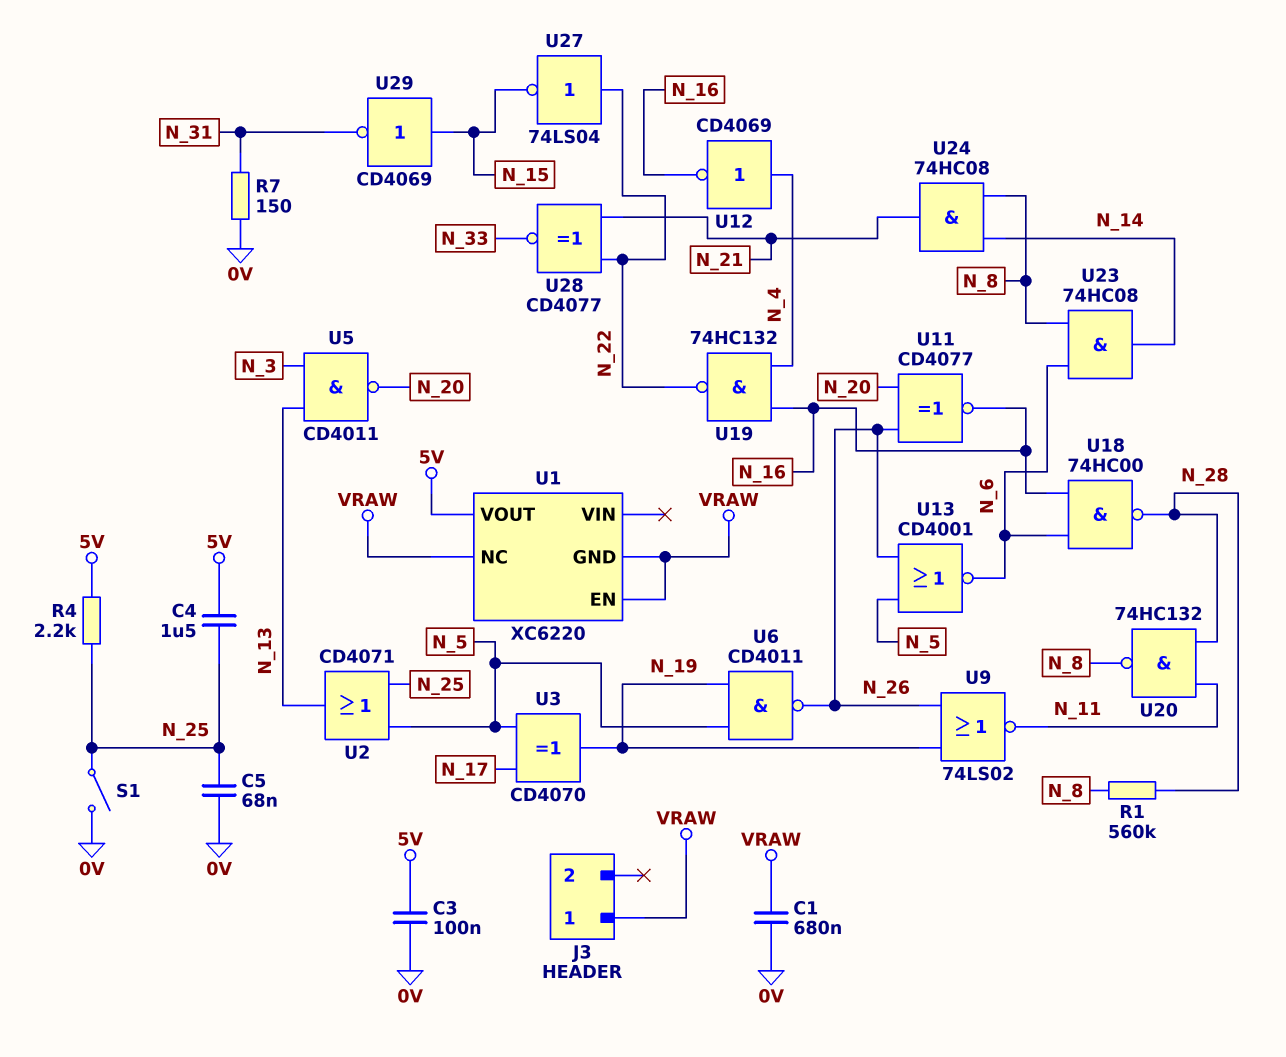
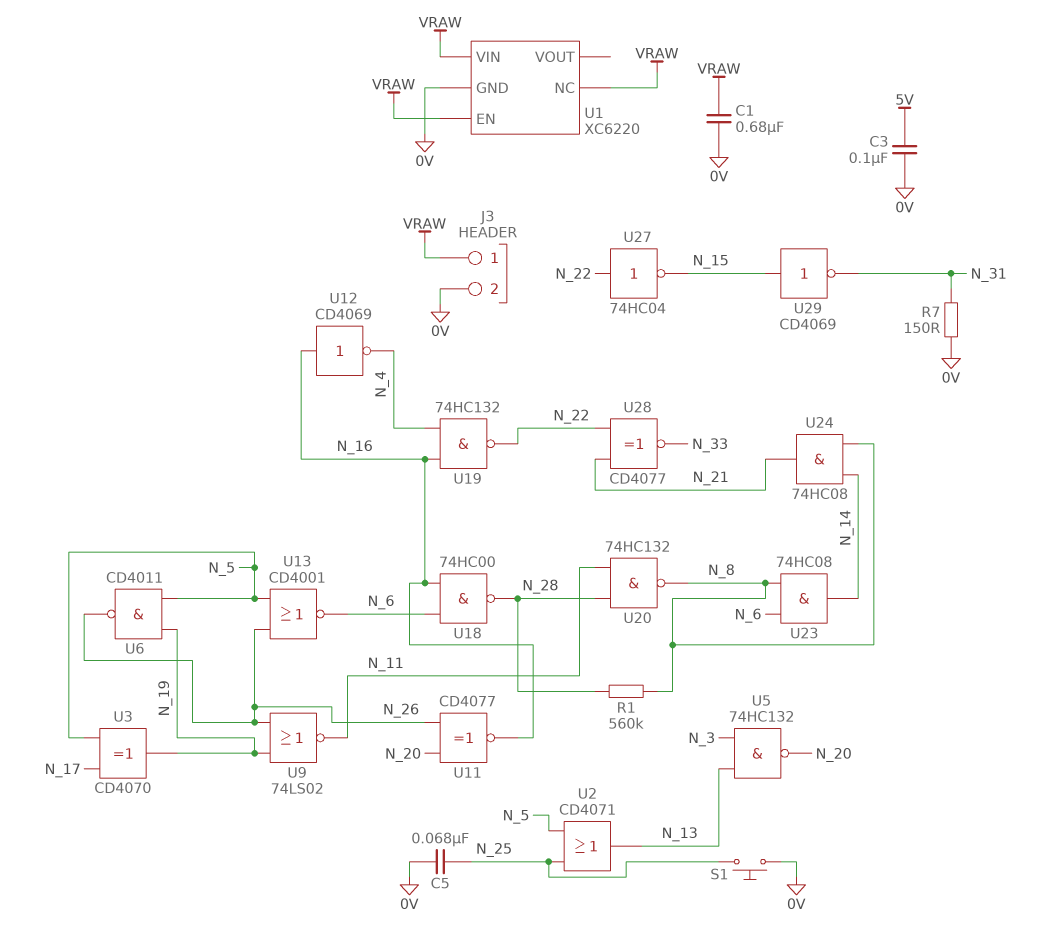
C4: 1.5uF (5V, N_25) -> none
J3 pin 2: none -> 0V
R4: 2.2k (5V, N_25) -> none
S1: switch (0V, N_25) -> button (0V, N_25)
U1 pin GND: VRAW -> 0V
U1 pin VIN: none -> VRAW
U1 pin VOUT: 5V -> none
U5: NAND CD4011 (in N_3, in N_13, out N_20) -> NAND 74HC132 (in N_3, in N_13, out N_20)
U12: NOT CD4069 (in N_4, out N_16) -> NOT CD4069 (in N_16, out N_4)
U27: NOT 74LS04 (in N_22, out N_15) -> NOT 74HC04 (in N_22, out N_15)

